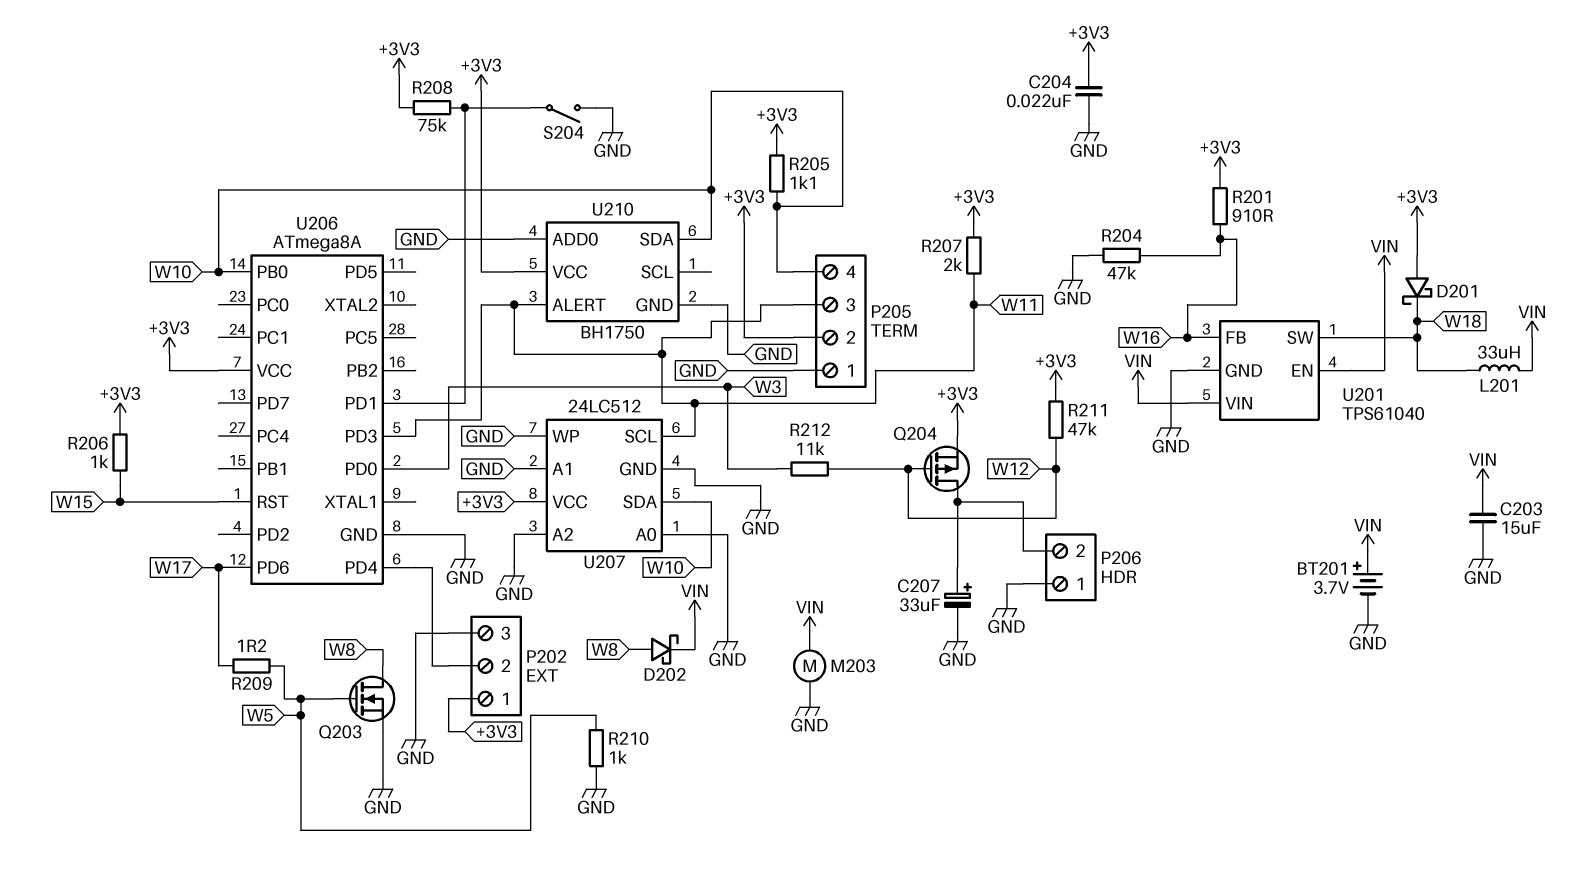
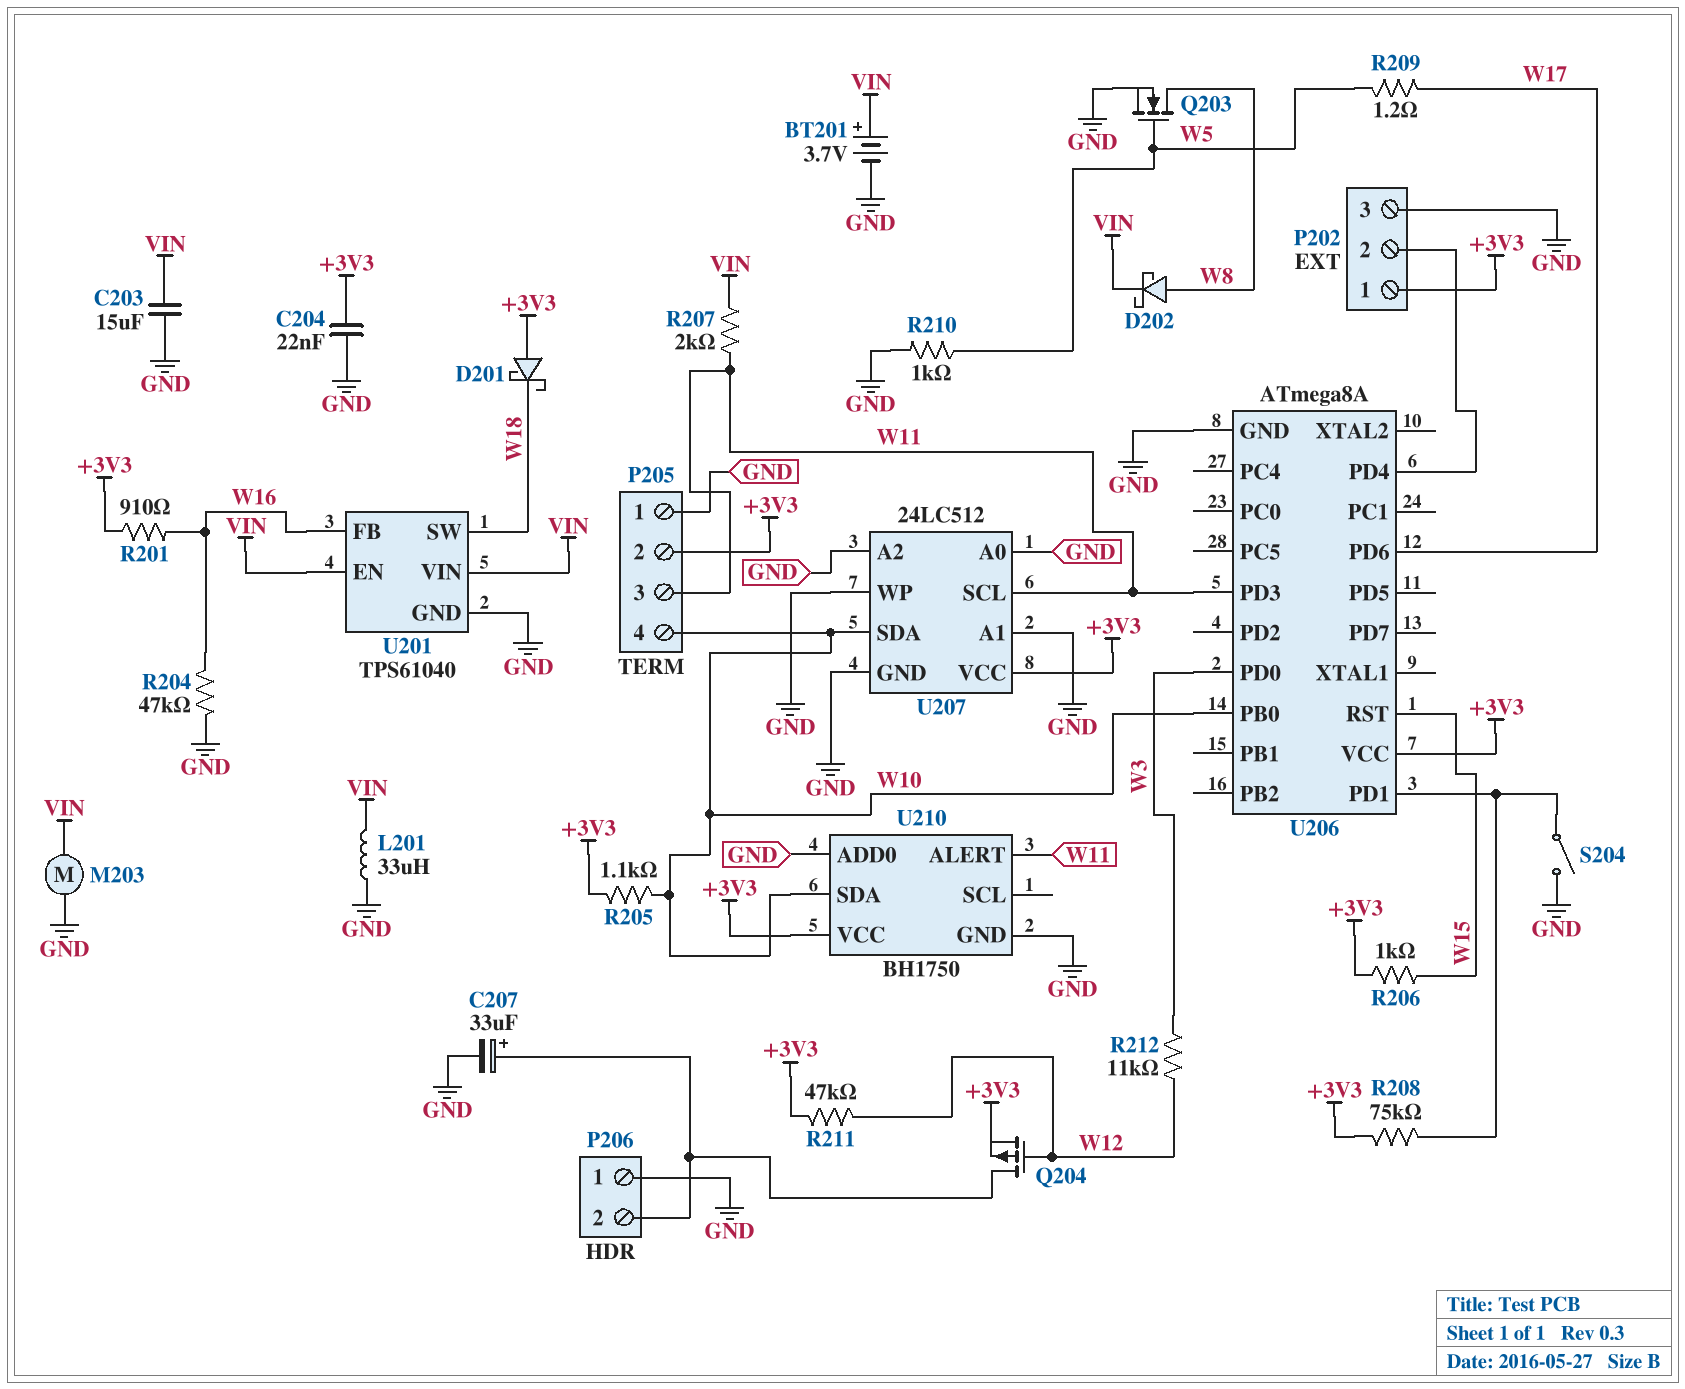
L201: 33uH (VIN, W18) -> 33uH (GND, VIN)
R207: 2k (+3V3, W11) -> 2k (VIN, W11)

